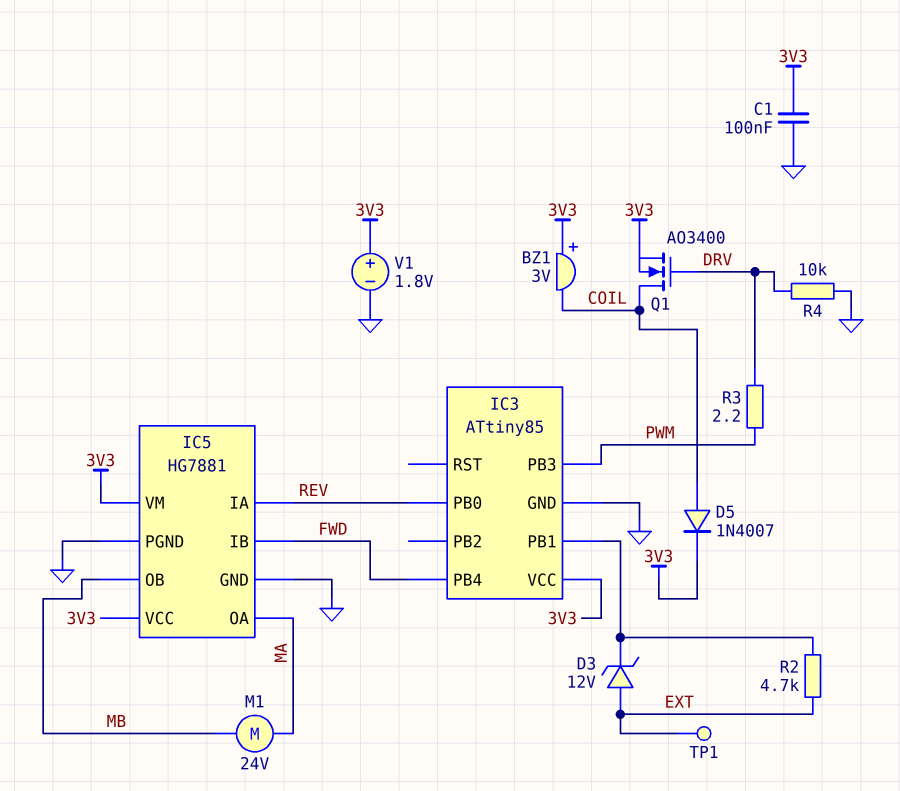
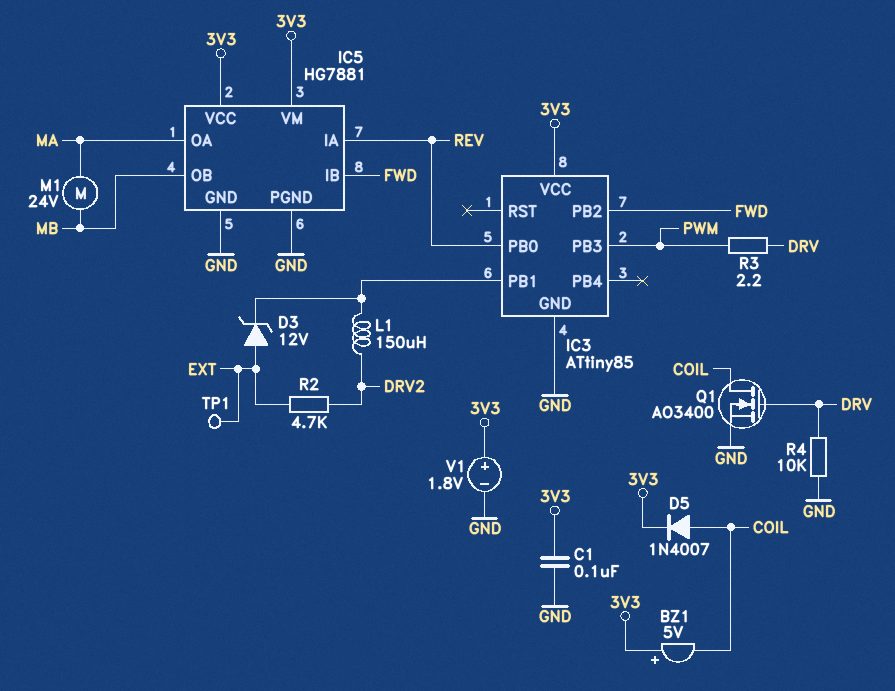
BZ1: buzzer 3V (plus 3V3, minus COIL) -> buzzer 5V (plus 3V3, minus COIL)
IC3 pin PB2: none -> FWD
IC3 pin PB4: FWD -> none
L1: none -> 150uH (DRV2, IC3/PB1)
Q1: NMOS AO3400 (G DRV, D COIL, S 3V3) -> NMOS AO3400 (G DRV, D COIL, S GND)
R2: 4.7k (EXT, IC3/PB1) -> 4.7k (DRV2, EXT)

